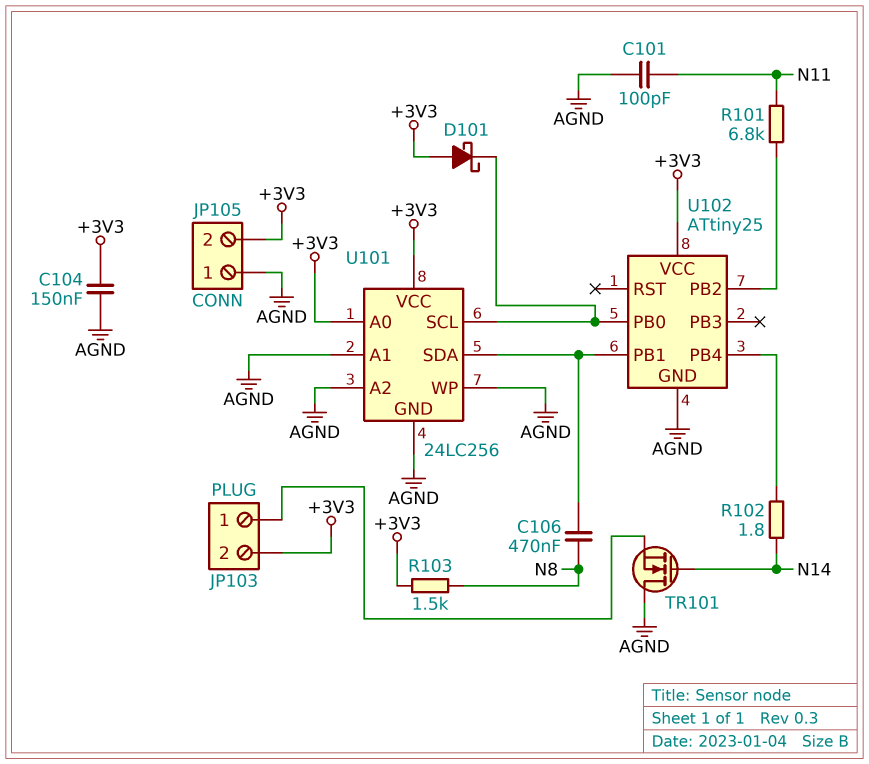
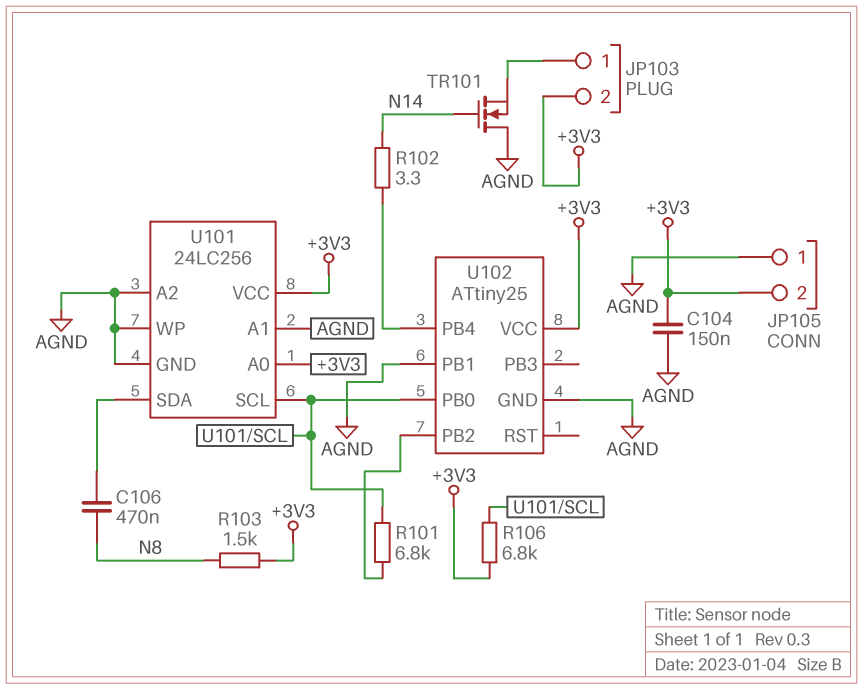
C101: 100pF (AGND, N11) -> none
D101: schottky (A +3V3, K U101/SCL) -> none
R101: 6.8k (N11, U102/PB2) -> 6.8k (U101/SCL, U102/PB2)
R102: 1.8 (N14, U102/PB4) -> 3.3 (N14, U102/PB4)
R106: none -> 6.8k (+3V3, U101/SCL)
U102 pin PB1: U101/SDA -> AGND

